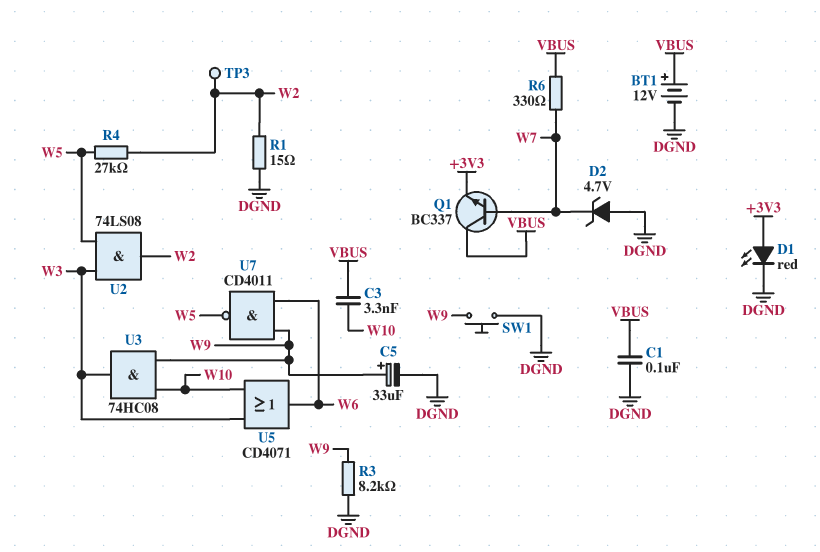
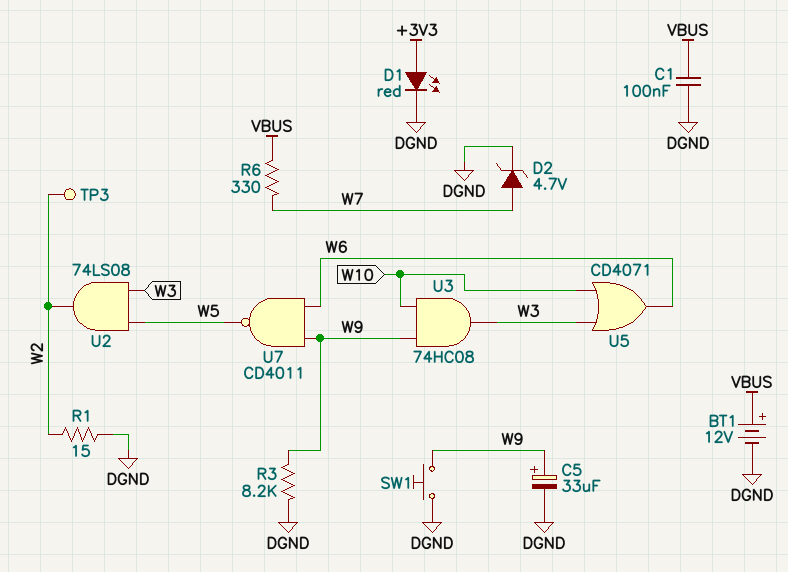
C3: 3.3nF (VBUS, W10) -> none
D2: zener 4.7V (A DGND, K W7) -> zener 4.7V (A W7, K DGND)
Q1: NPN BC337 (B W7, C VBUS, E +3V3) -> none
R4: 27k (W2, W5) -> none

